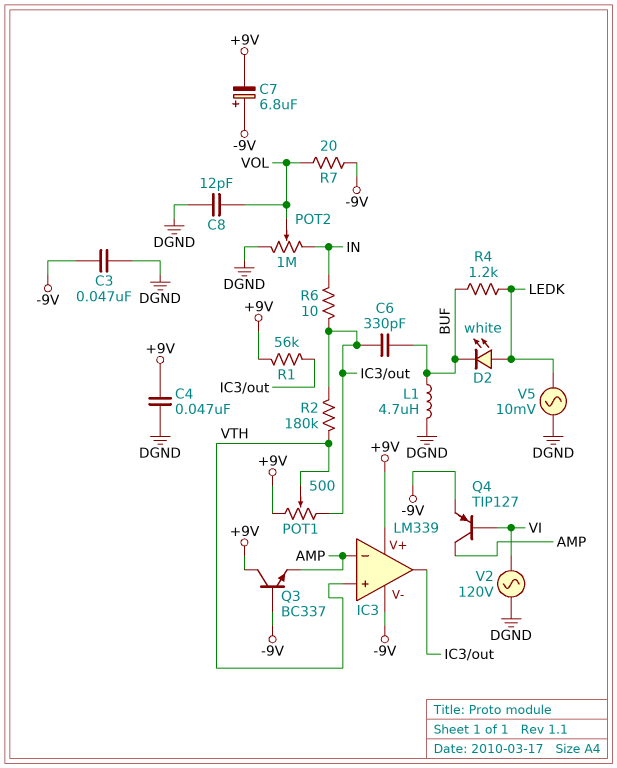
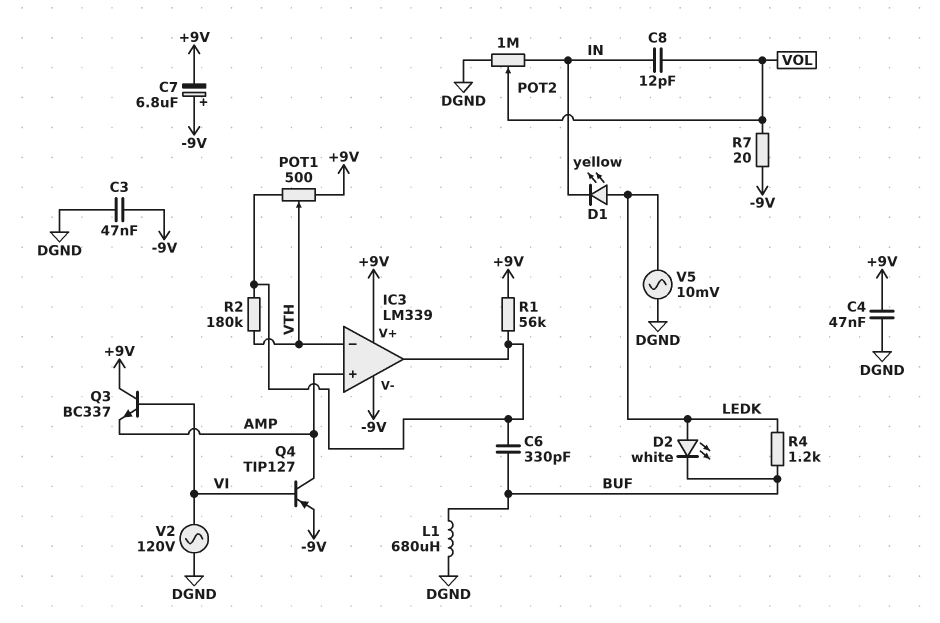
C8: 12pF (DGND, VOL) -> 12pF (IN, VOL)
D1: none -> LED yellow (A LEDK, K IN)
IC3 pin in+: VTH -> AMP
IC3 pin in-: AMP -> VTH
L1: 4.7uH (BUF, DGND) -> 680uH (BUF, DGND)
Q3: NPN BC337 (B -9V, C +9V, E AMP) -> NPN BC337 (B VI, C +9V, E AMP)
R6: 10 (IC3/out, IN) -> none

